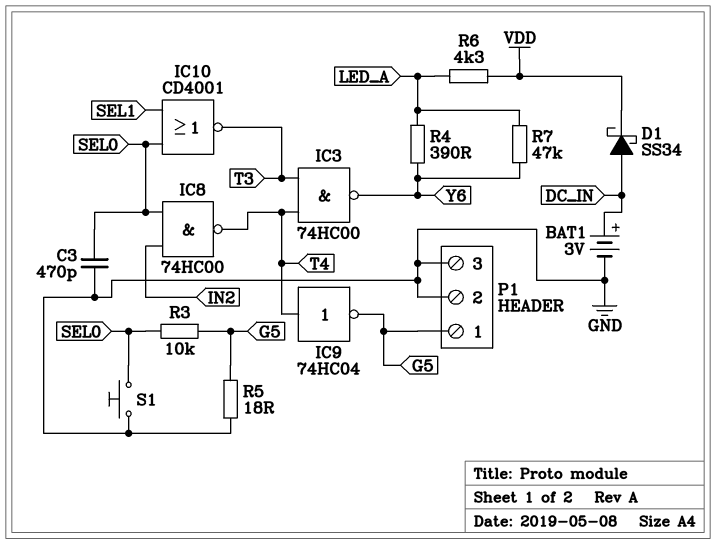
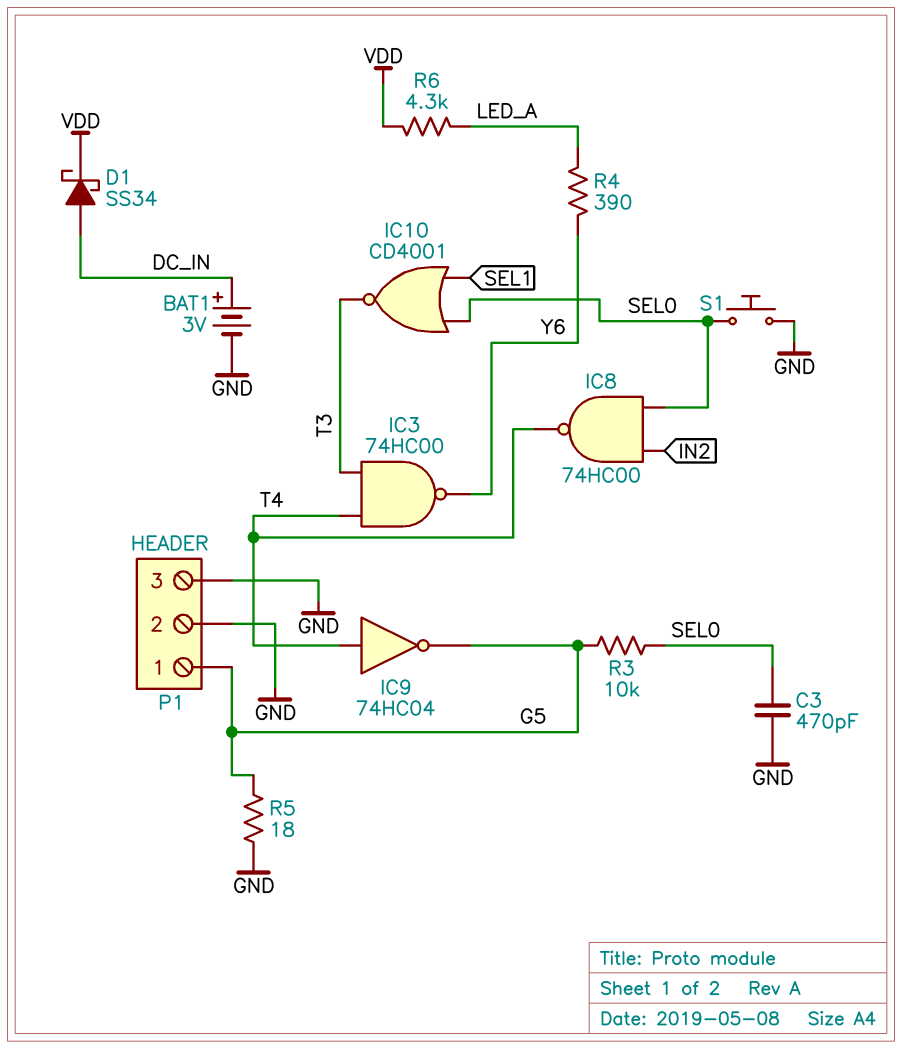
R7: 47k (LED_A, Y6) -> none

